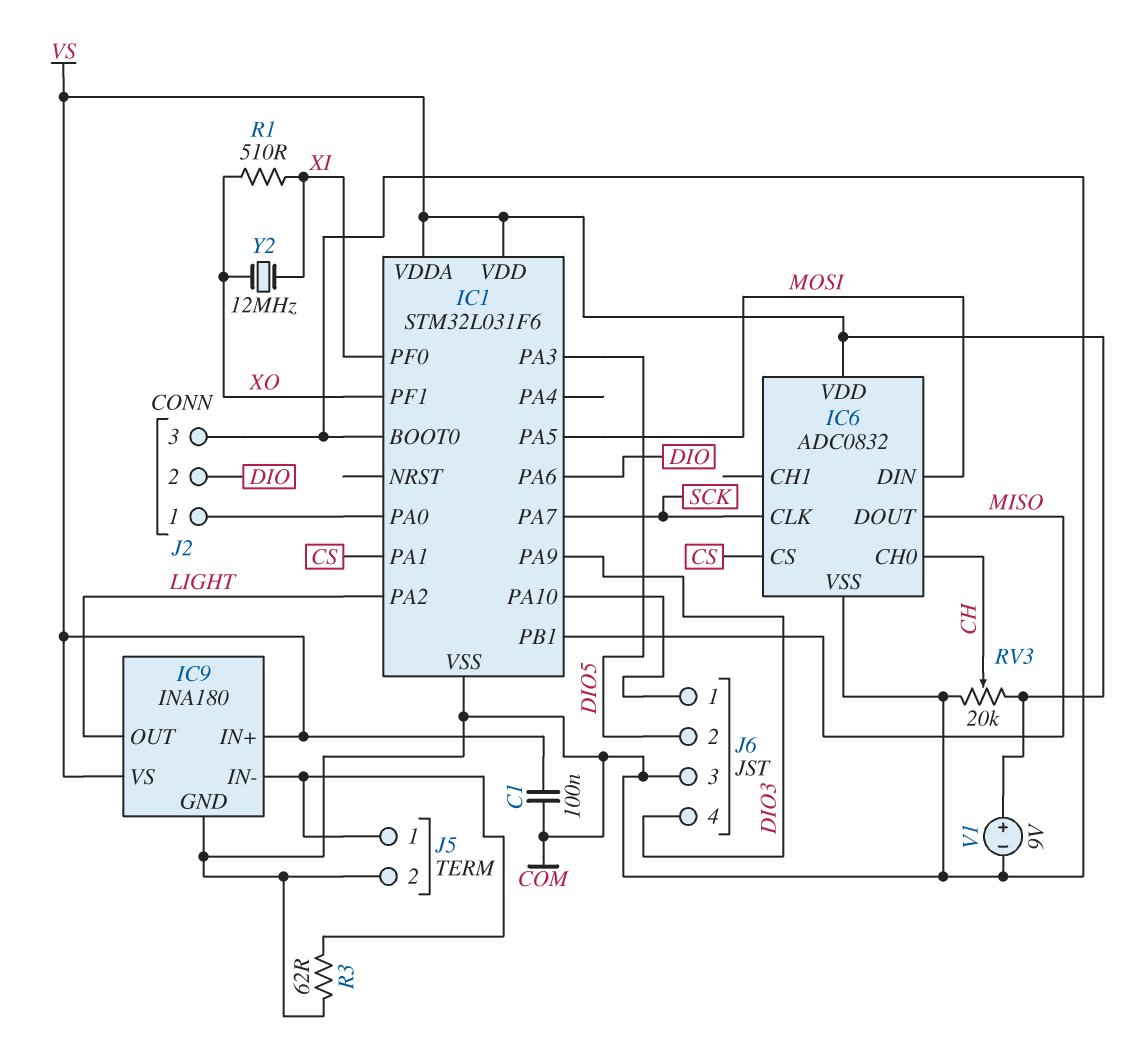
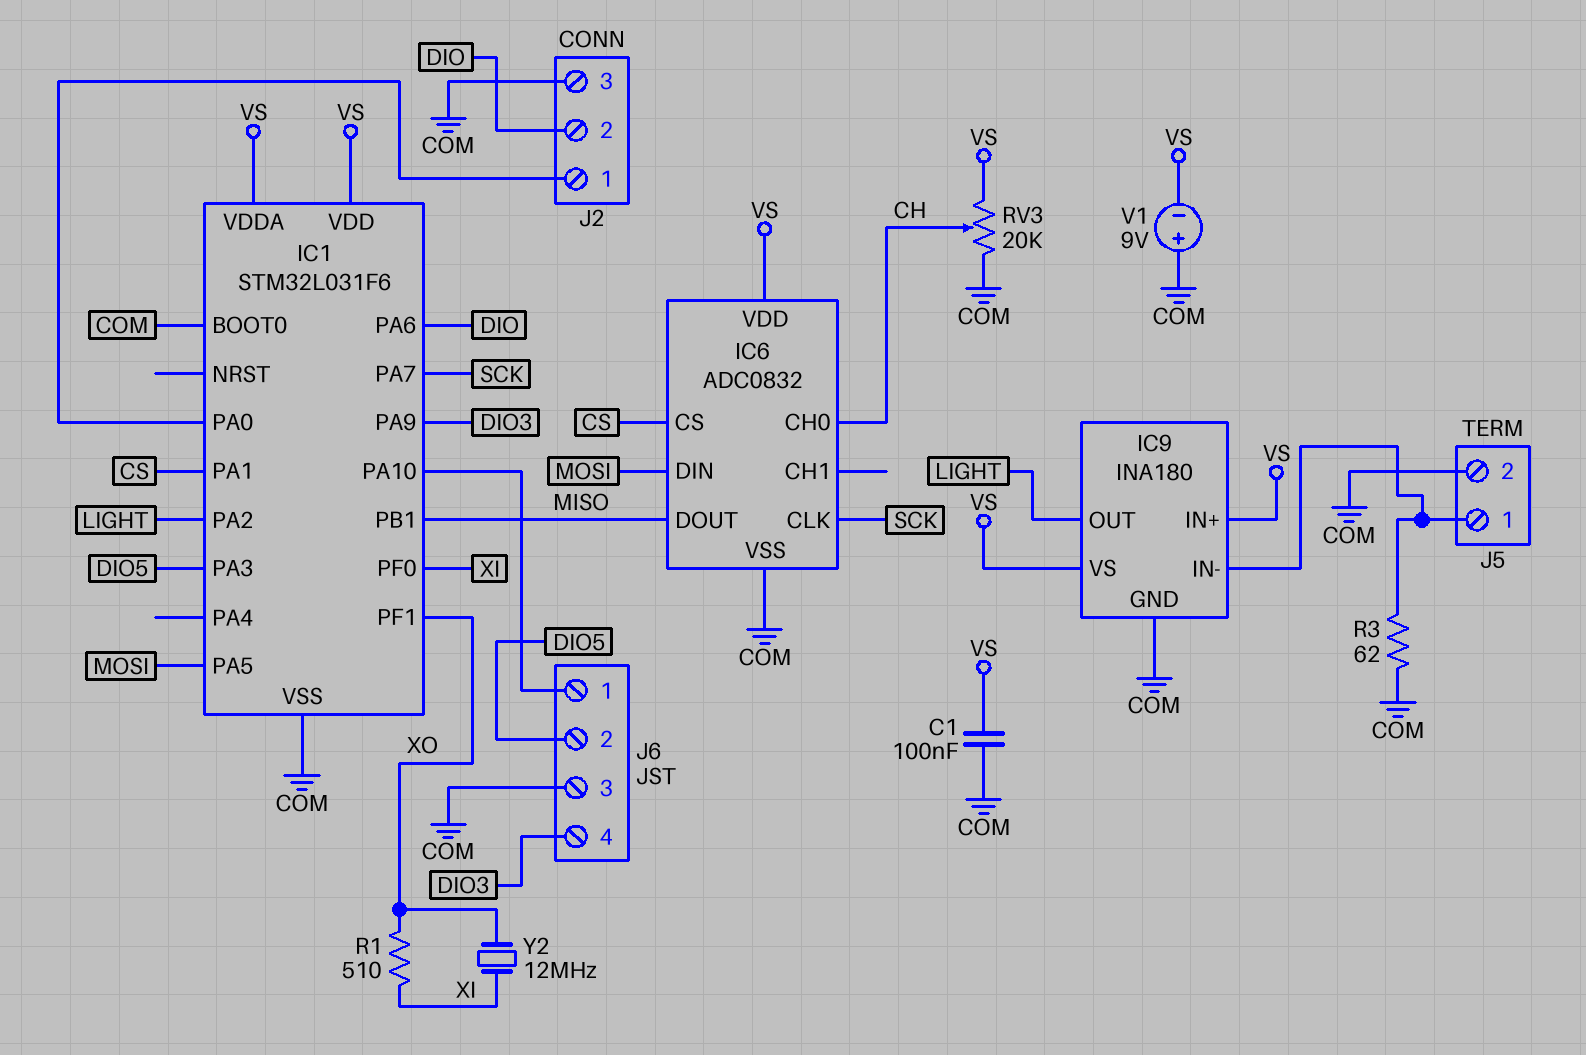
V1: 9V (plus VS, minus COM) -> 9V (plus COM, minus VS)

